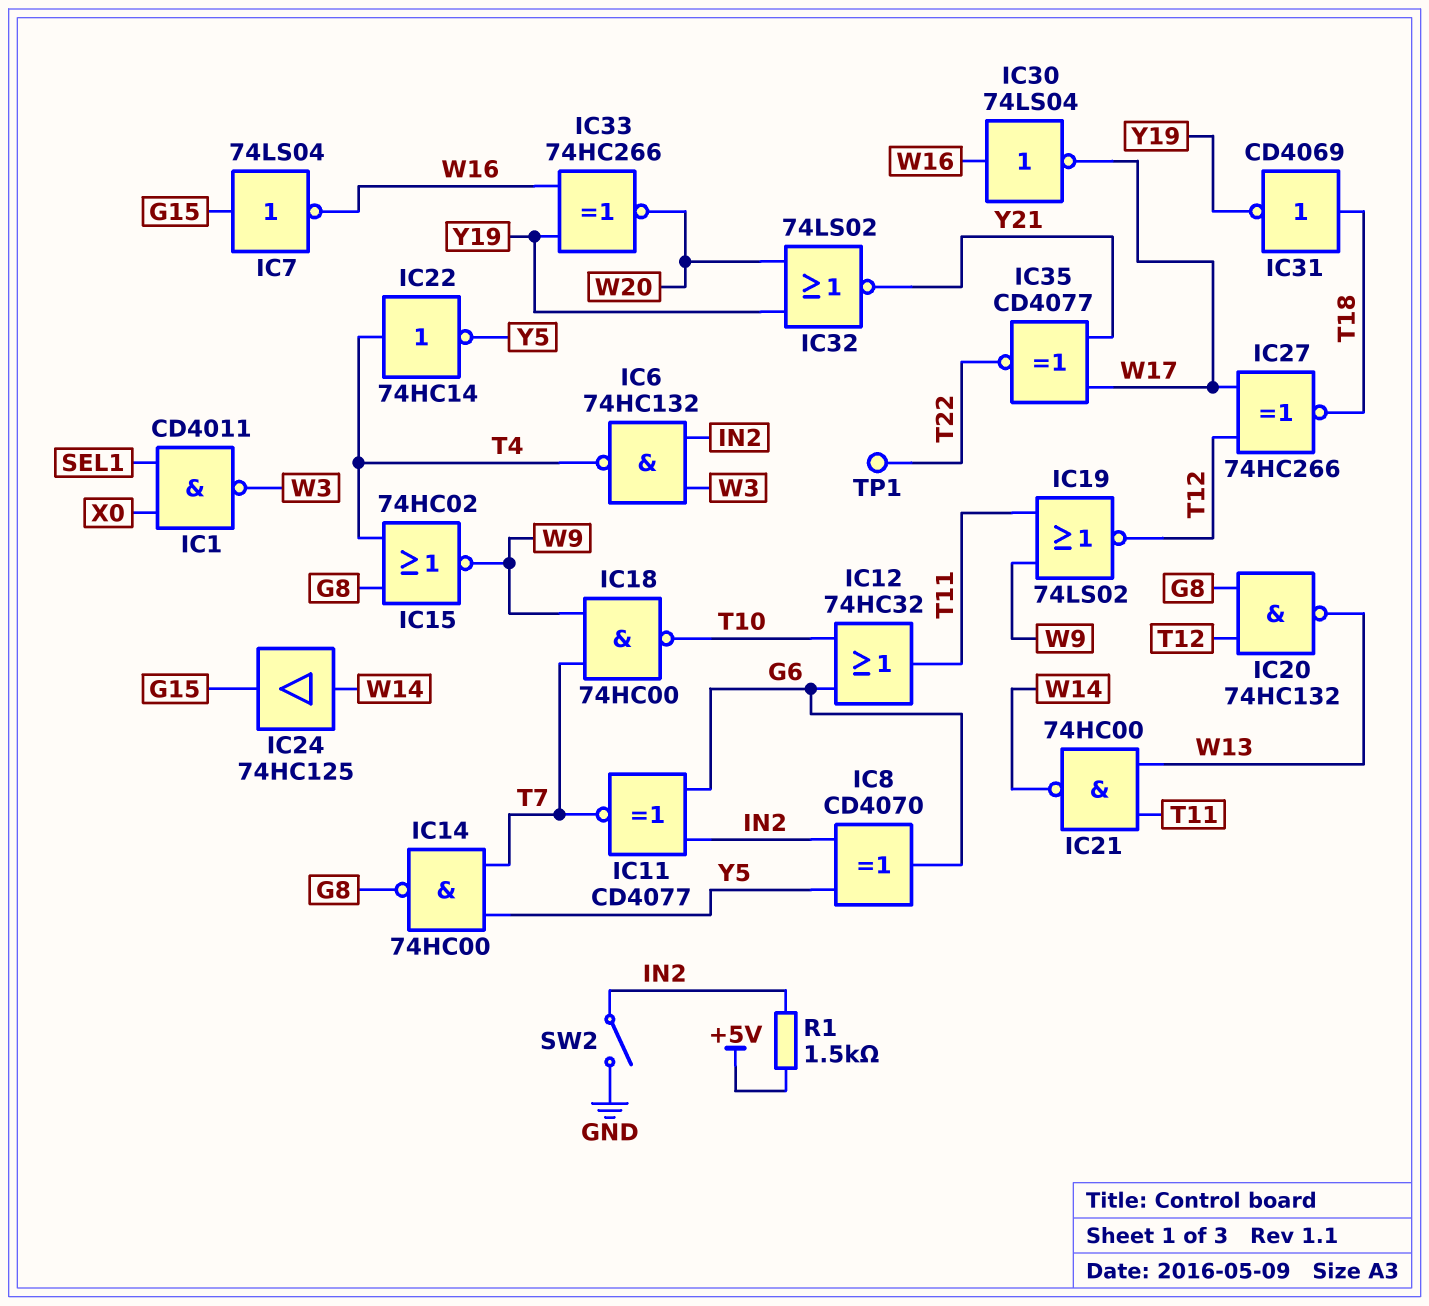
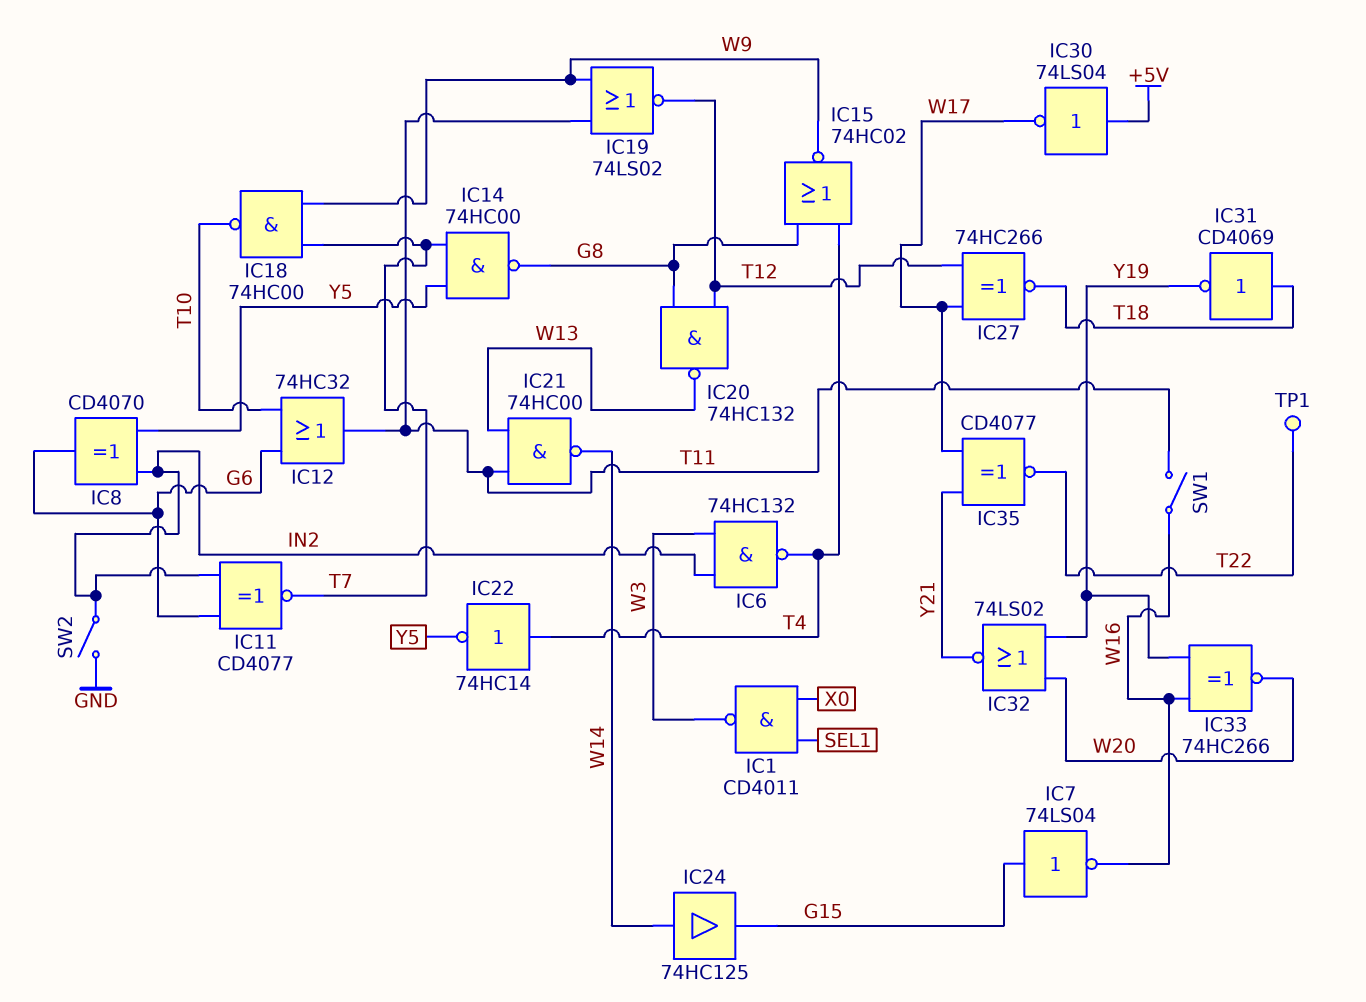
IC30: NOT 74LS04 (in W16, out W17) -> NOT 74LS04 (in +5V, out W17)
R1: 1.5k (+5V, IN2) -> none
SW1: none -> switch (T11, W16)

